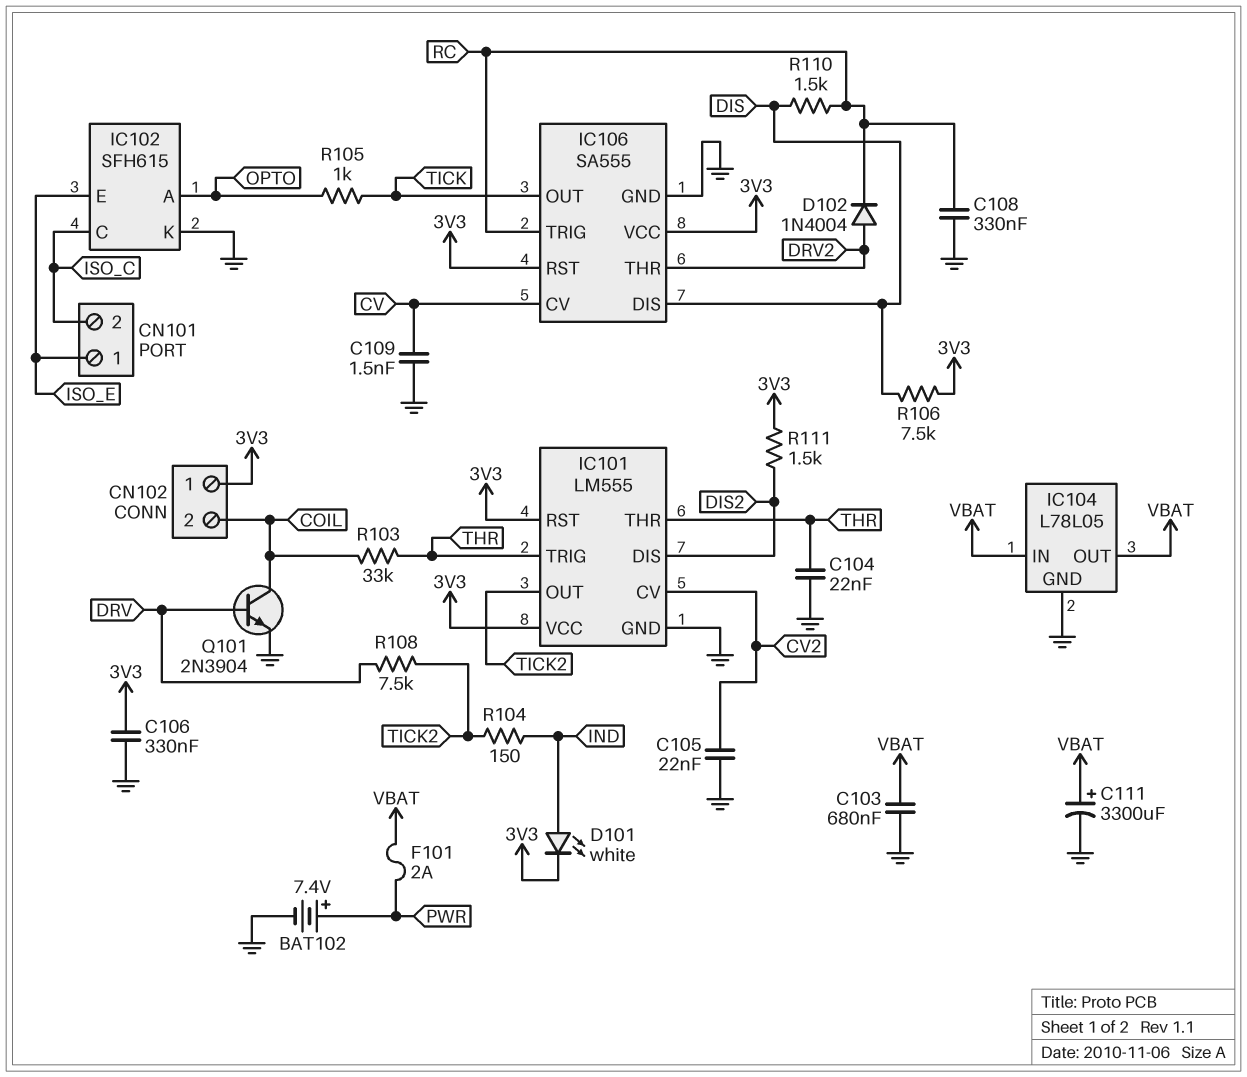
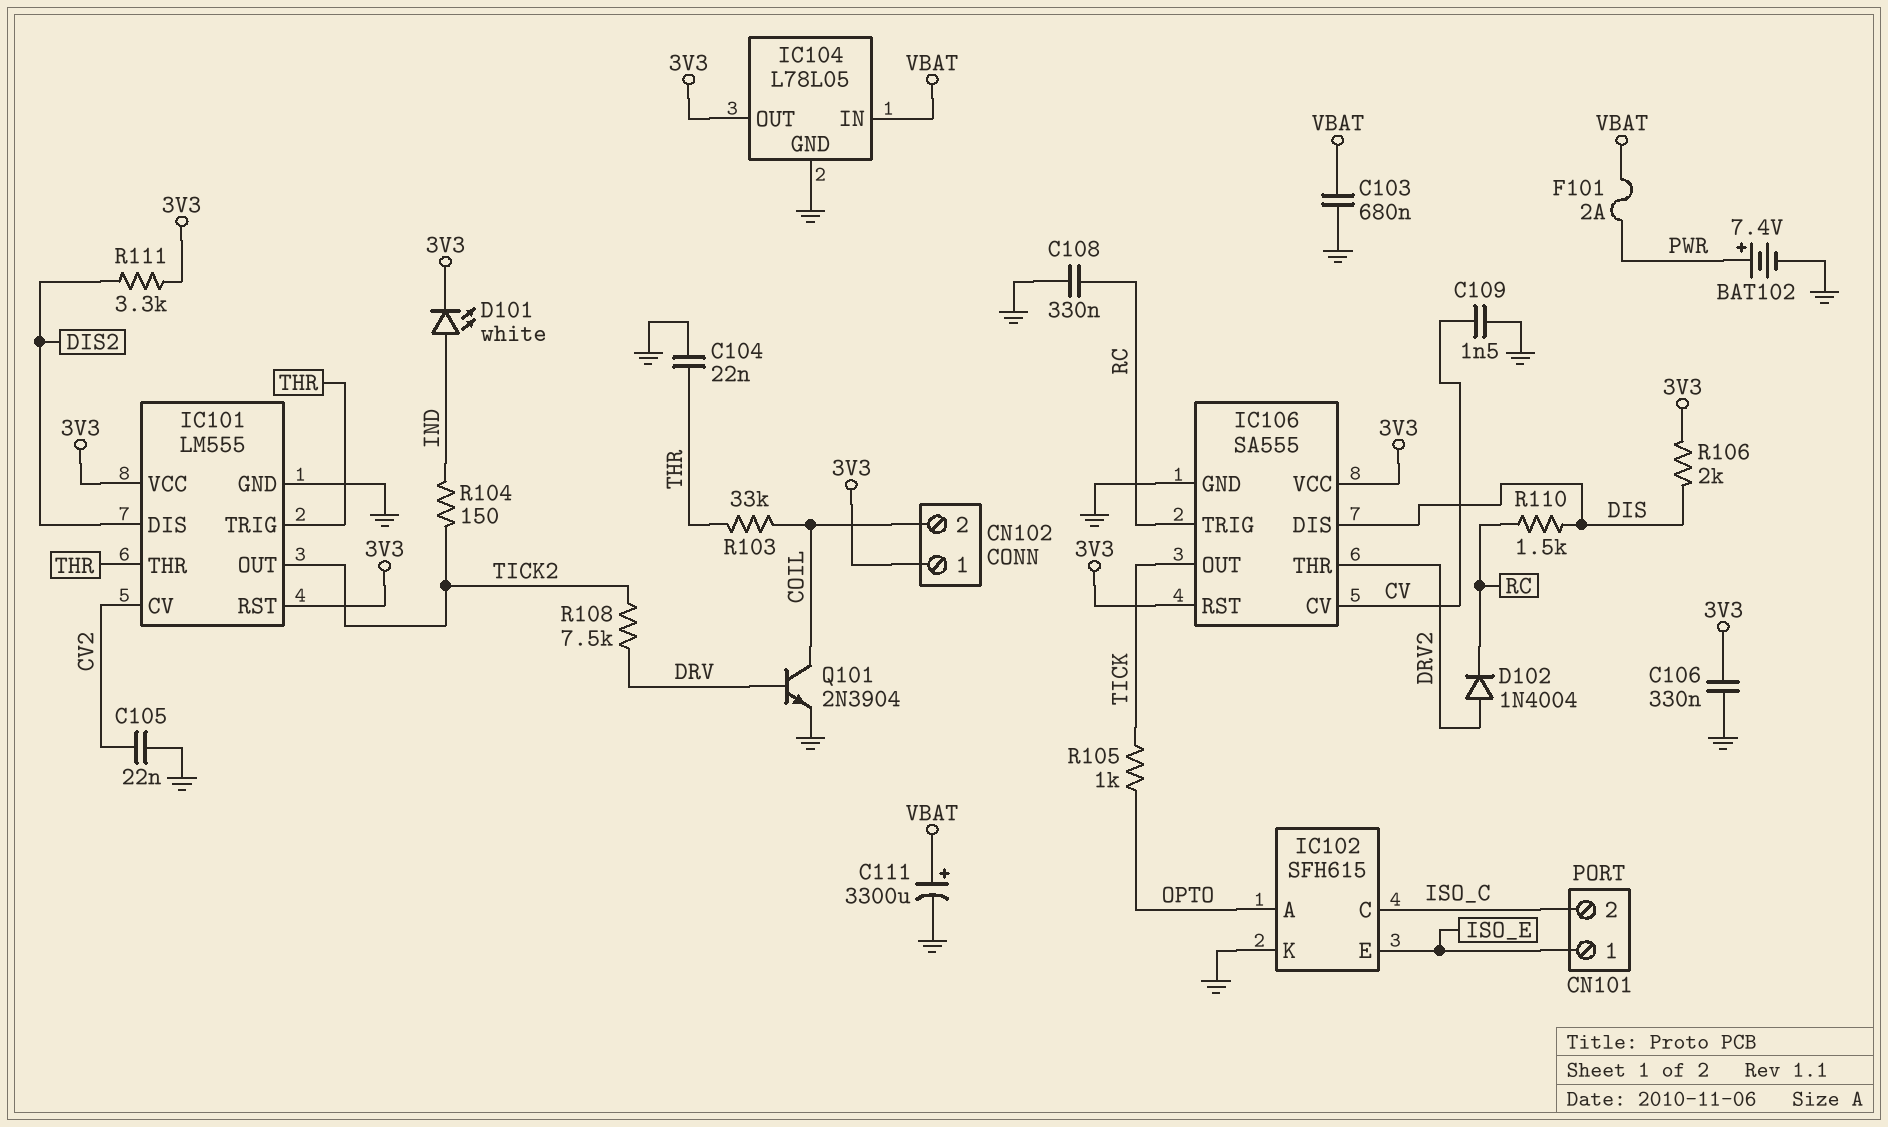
IC104 pin OUT: VBAT -> 3V3
R106: 7.5k (3V3, DIS) -> 2k (3V3, DIS)
R111: 1.5k (3V3, DIS2) -> 3.3k (3V3, DIS2)

